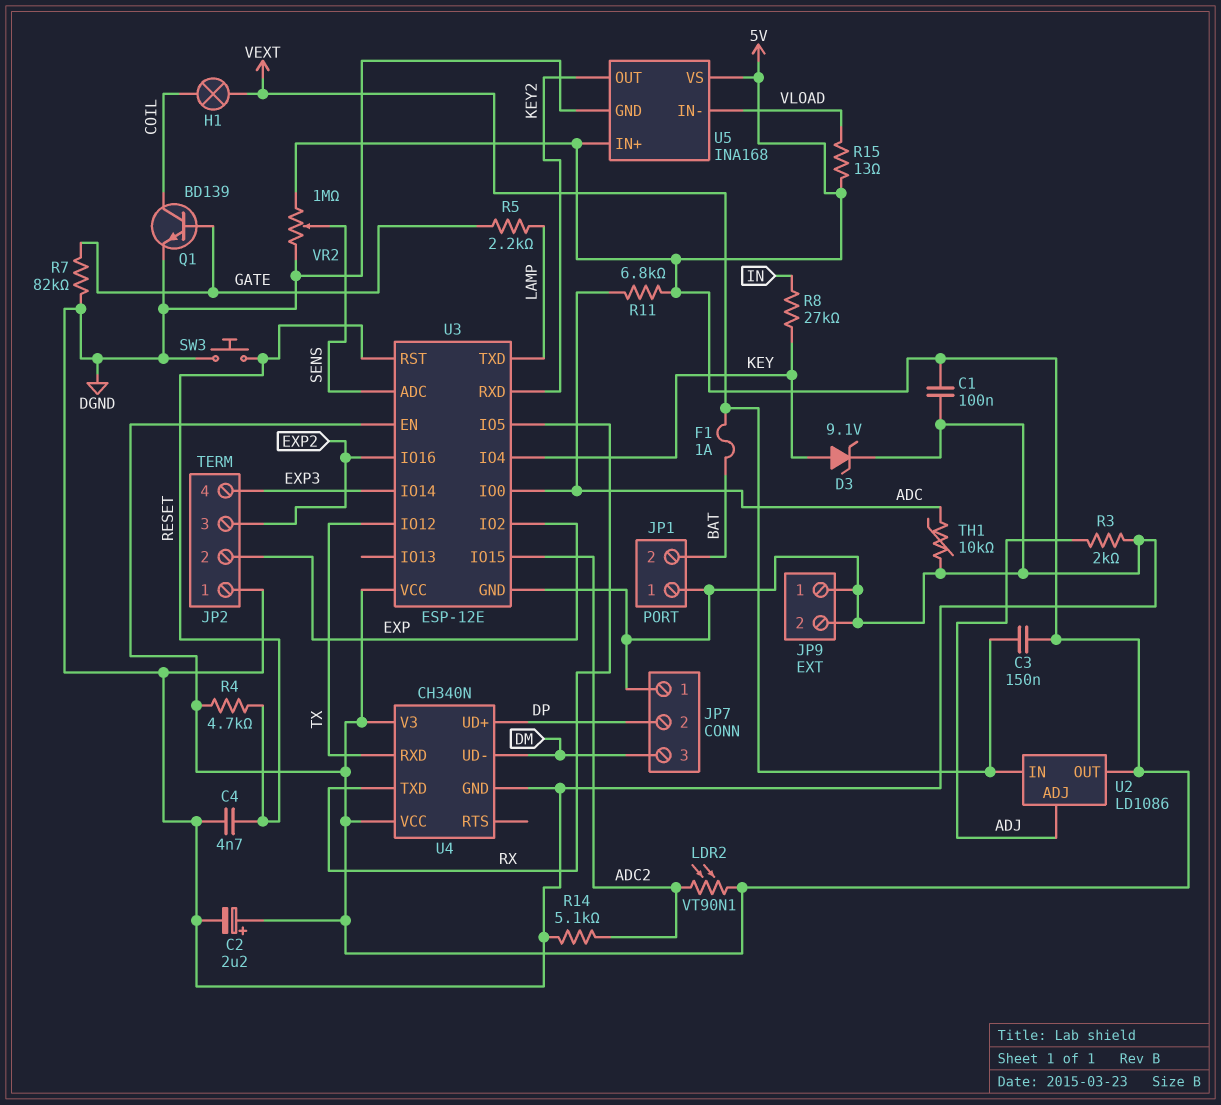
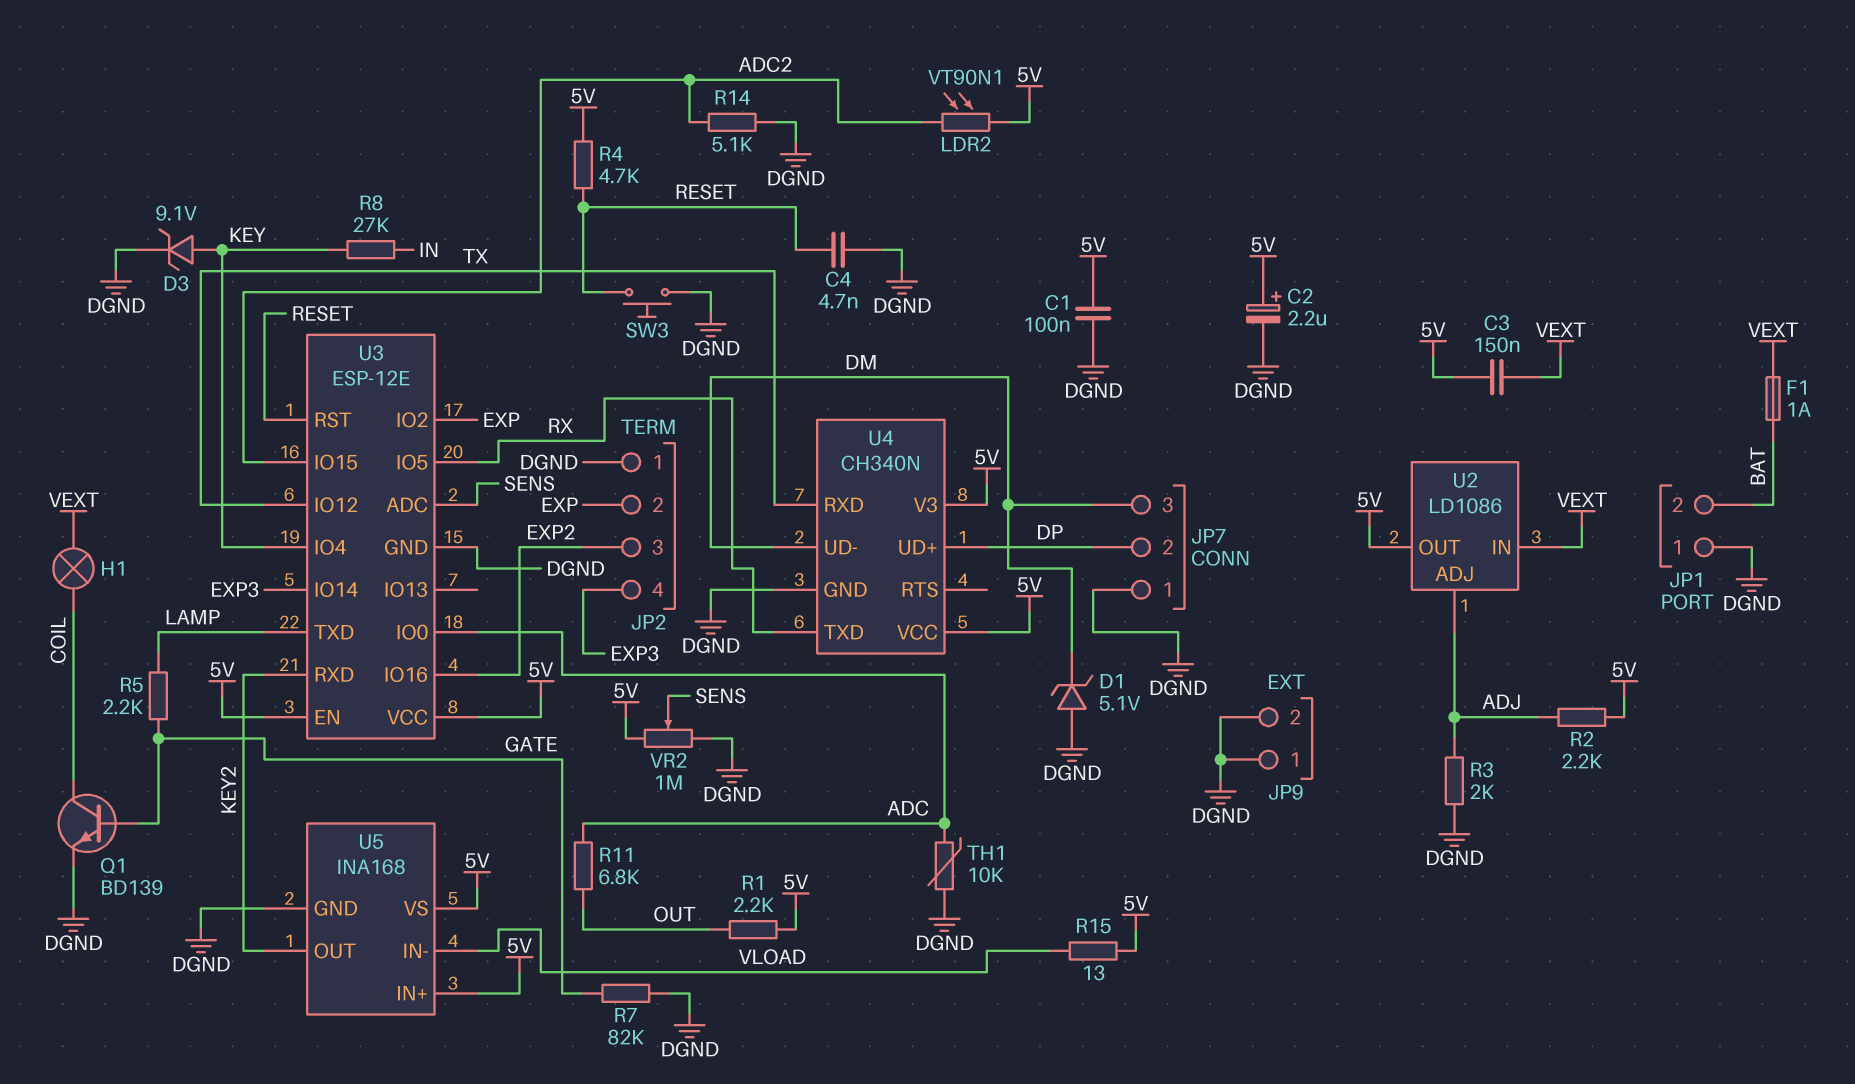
D1: none -> zener 5.1V (A DGND, K DM)
R1: none -> 2.2k (5V, OUT)
R2: none -> 2.2k (5V, ADJ)
R11: 6.8k (5V, ADC) -> 6.8k (ADC, OUT)

